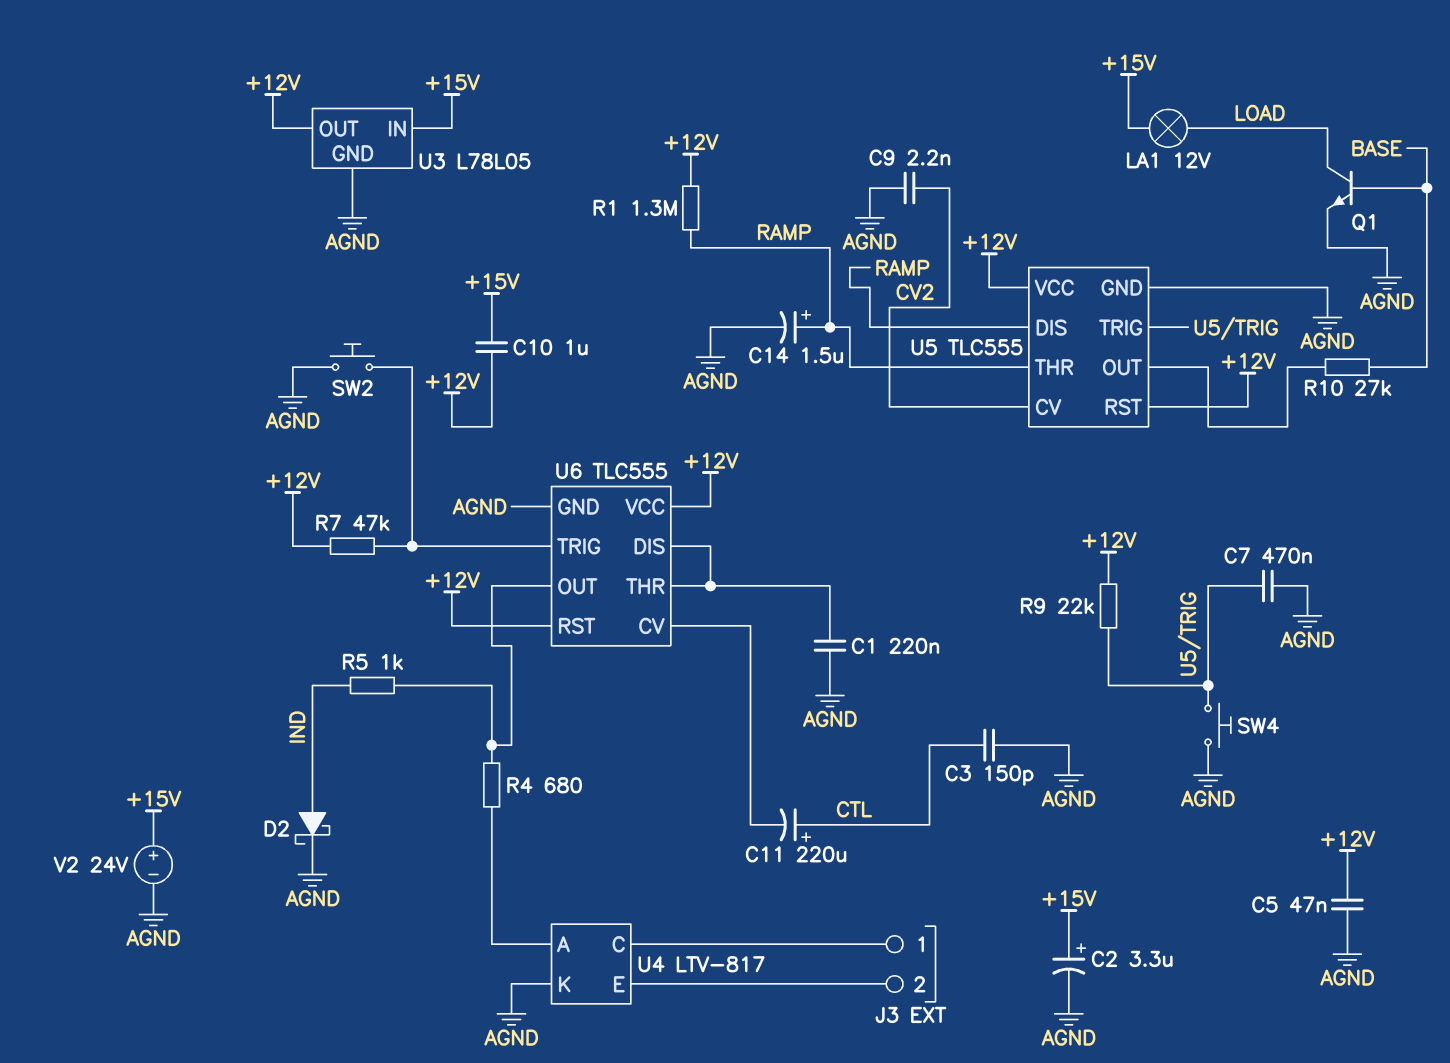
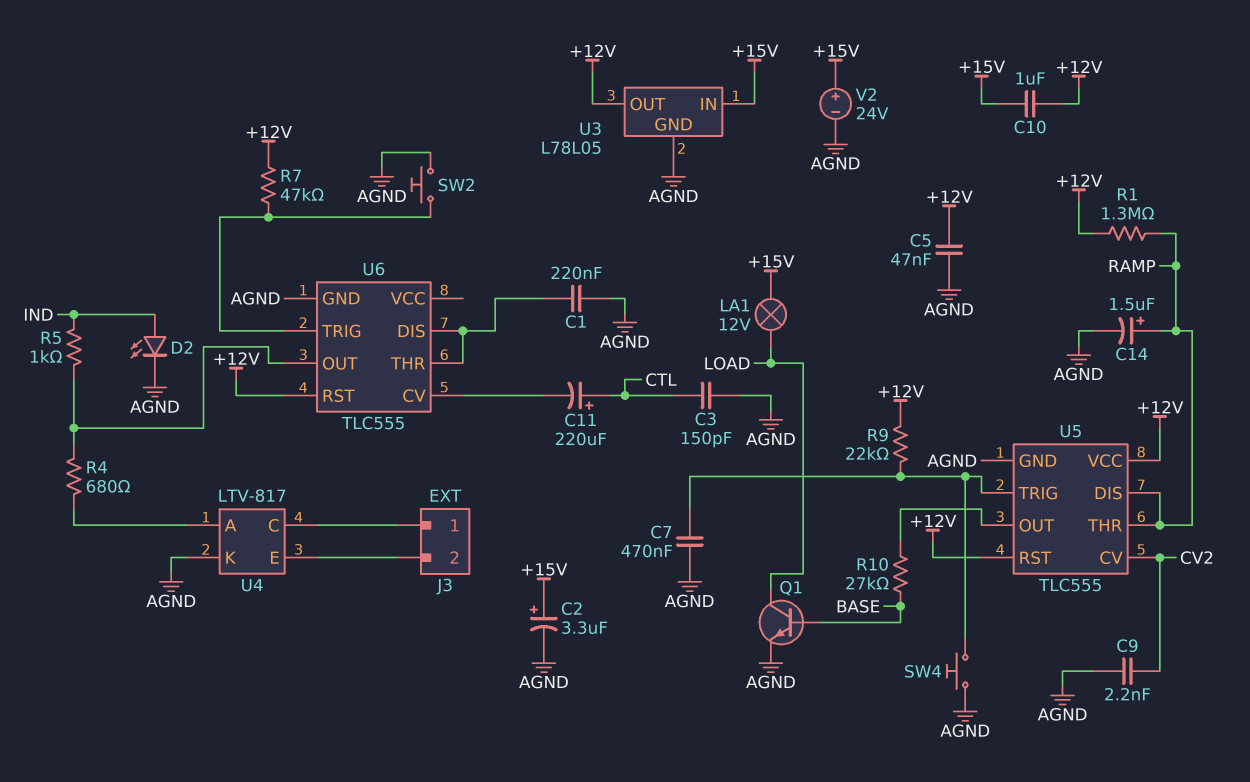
D2: schottky (A IND, K AGND) -> LED (A IND, K AGND)
U6 pin VCC: +12V -> none

